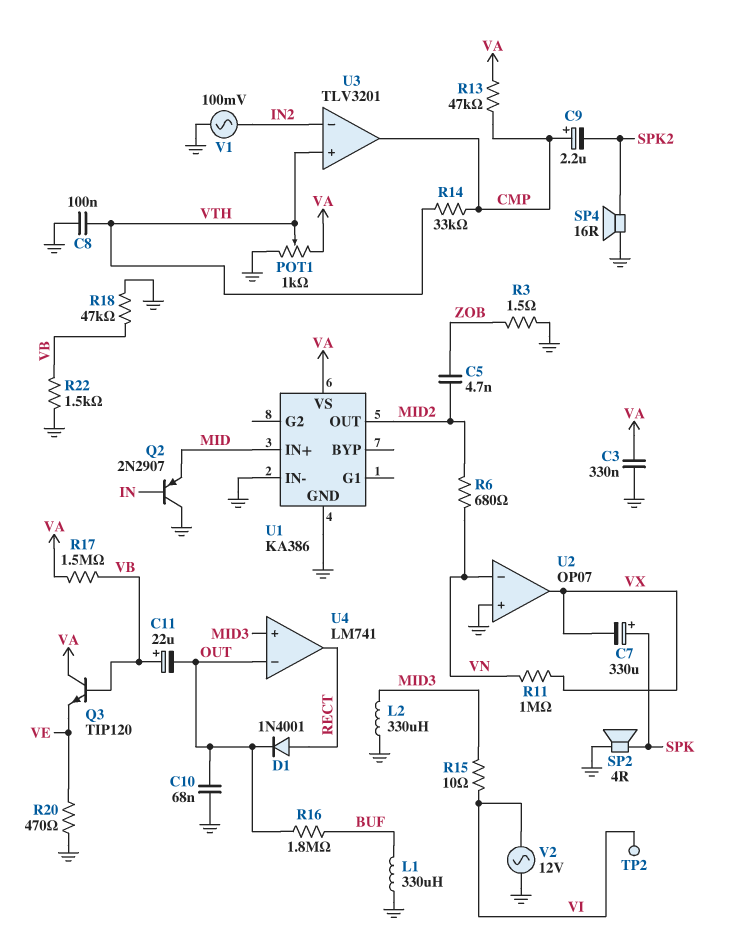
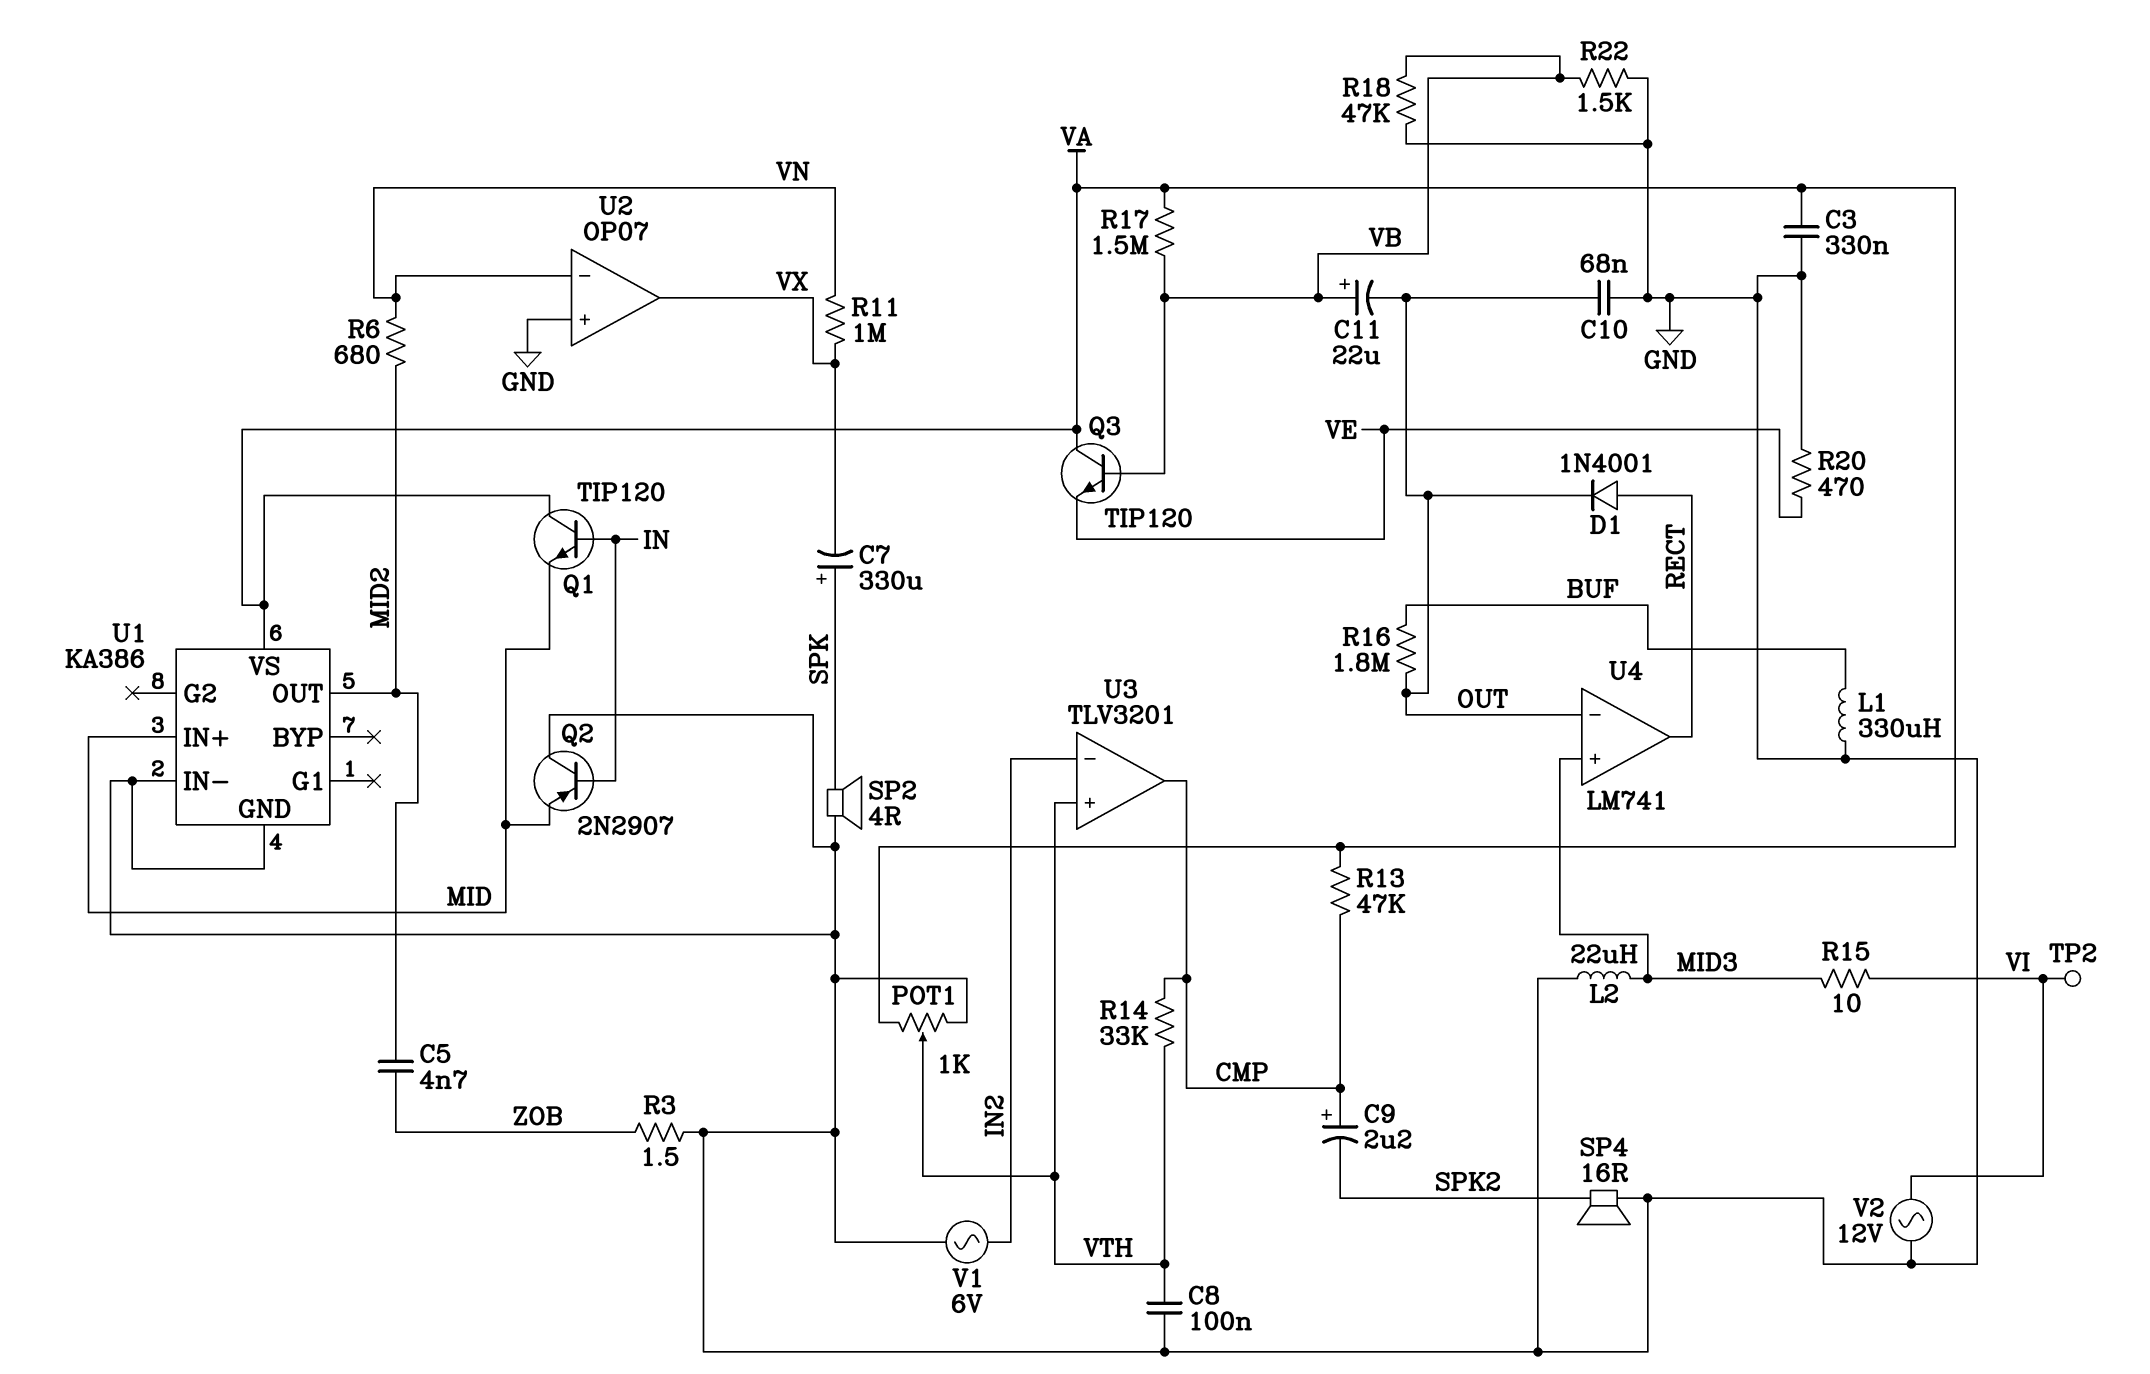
L2: 330uH (GND, MID3) -> 22uH (GND, MID3)
Q1: none -> NPN TIP120 (B IN, C VA, E MID)
V1: AC 100mV (GND, IN2) -> AC 6V (GND, IN2)

